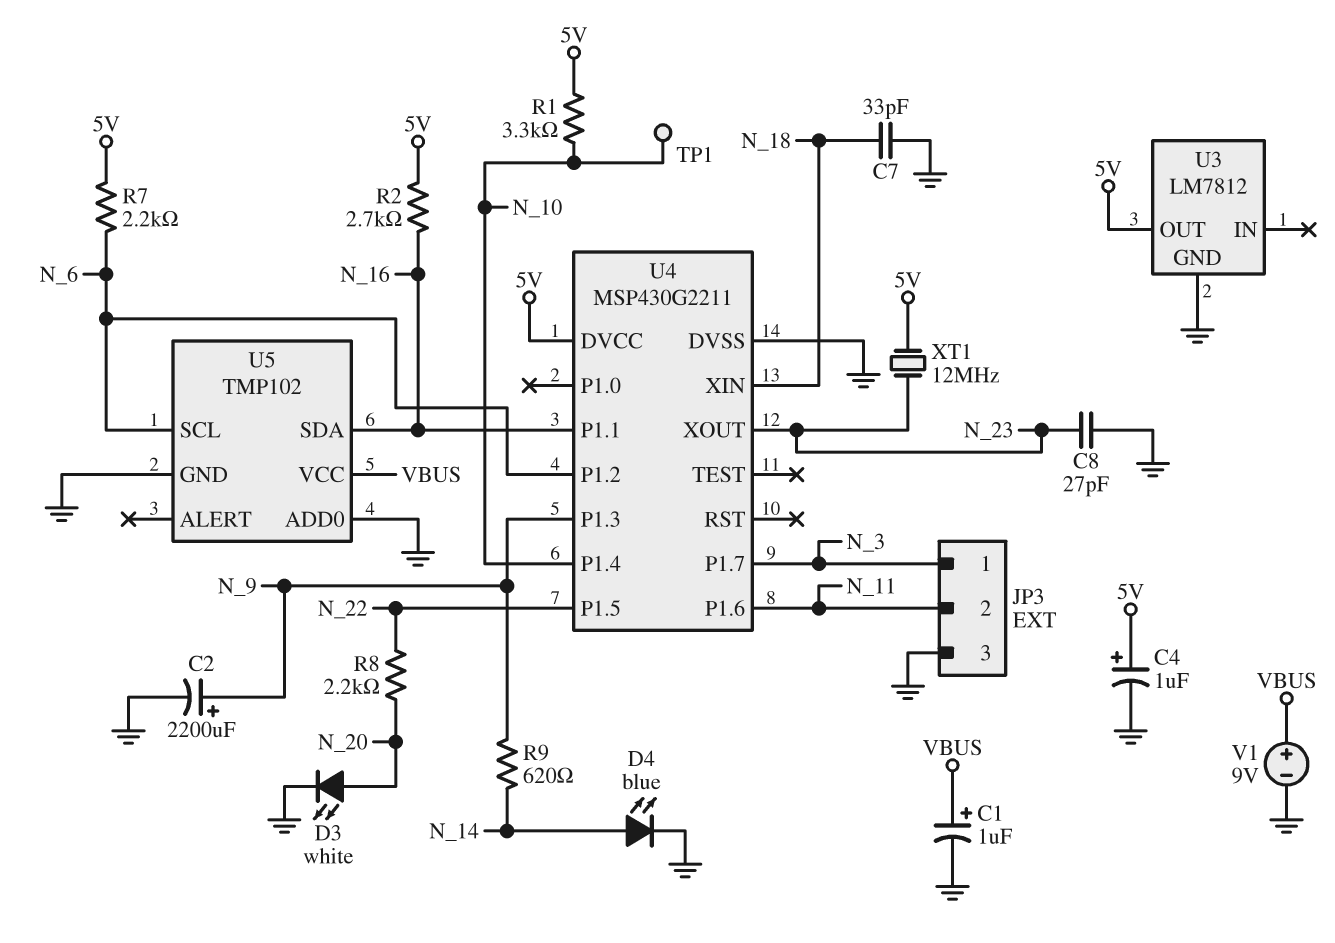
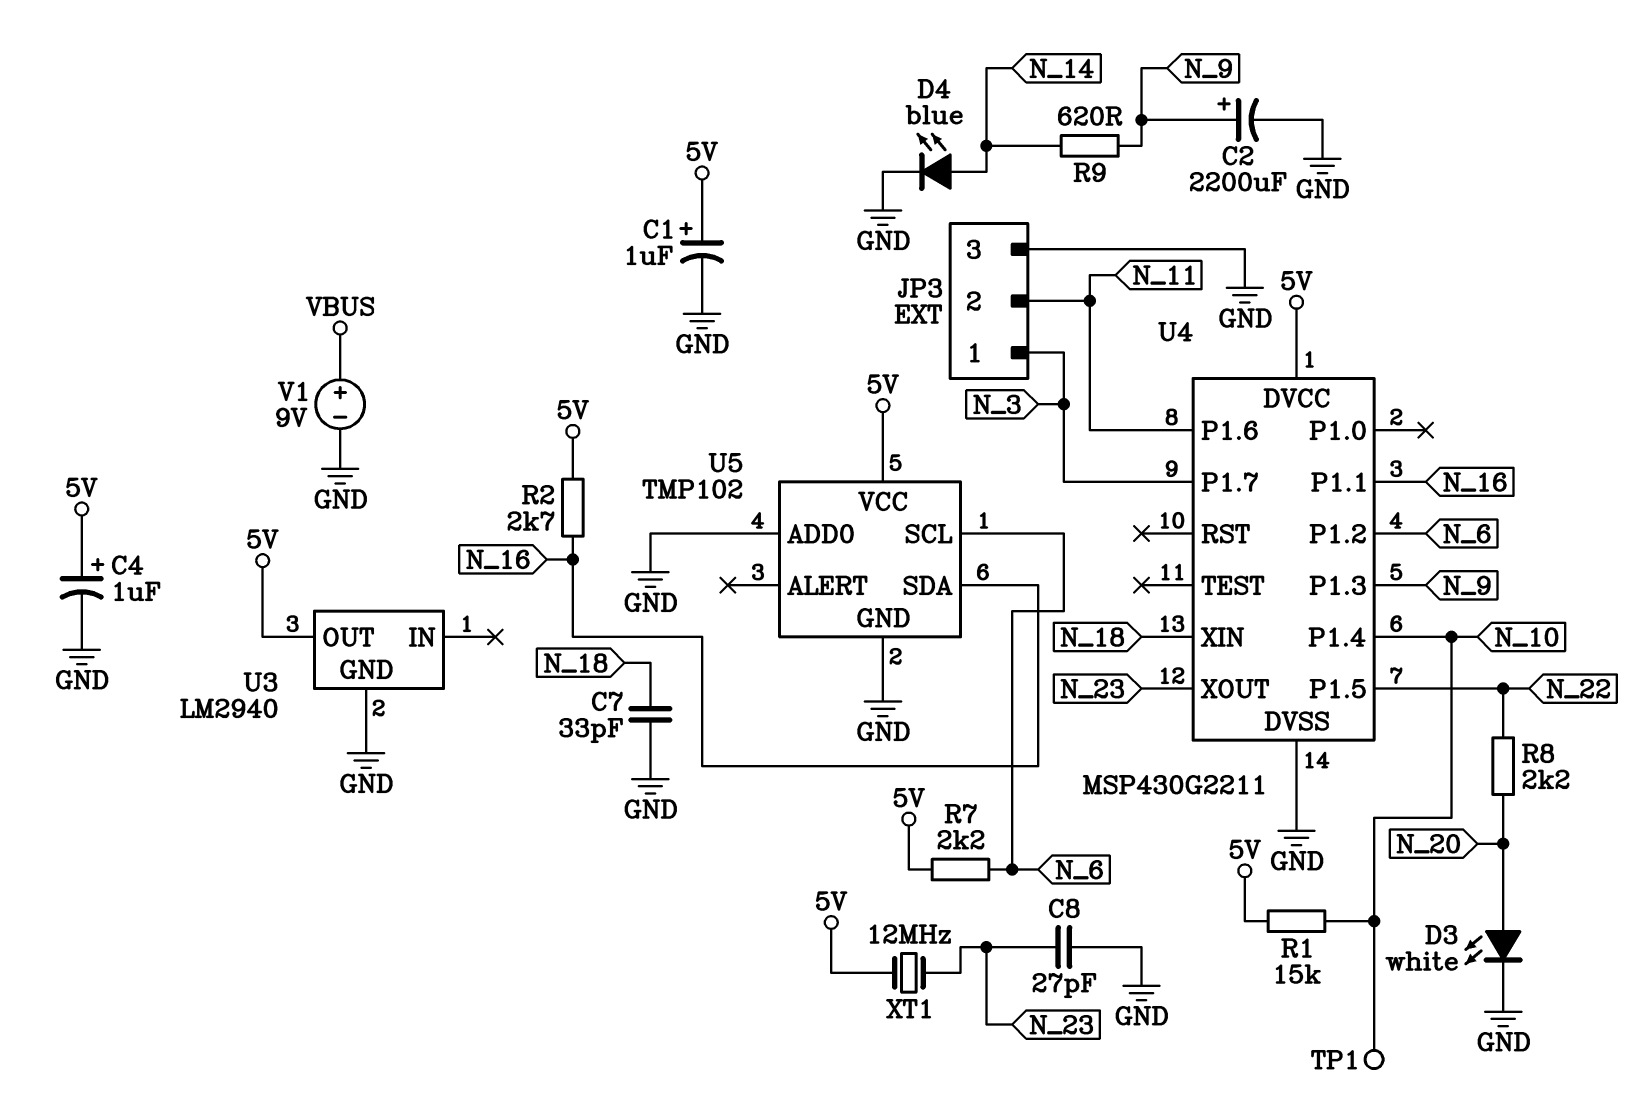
C1: 1uF (plus VBUS, minus GND) -> 1uF (plus 5V, minus GND)
R1: 3.3k (5V, N_10) -> 15k (5V, N_10)
U3: LM7812 -> LM2940
U5 pin VCC: VBUS -> 5V

